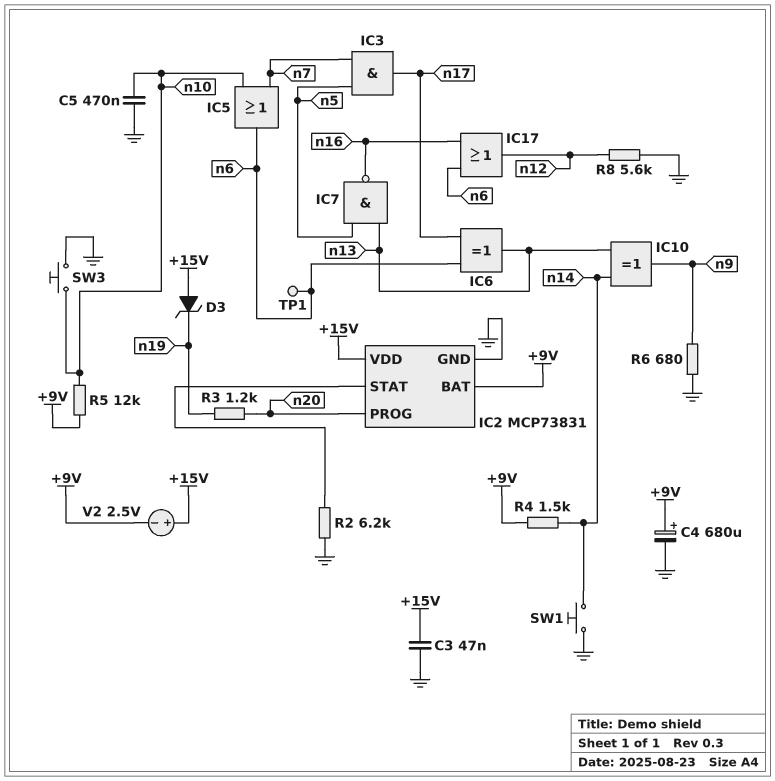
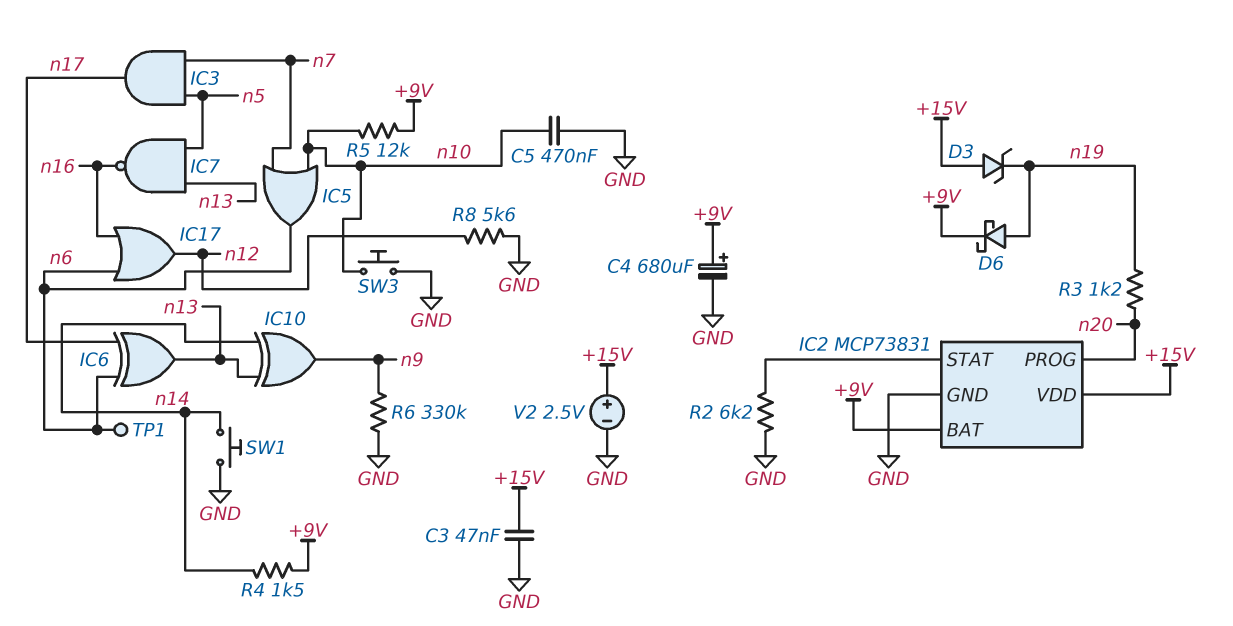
D6: none -> schottky (A n19, K +9V)
R6: 680 (GND, n9) -> 330k (GND, n9)
V2: 2.5V (plus +15V, minus +9V) -> 2.5V (plus +15V, minus GND)

